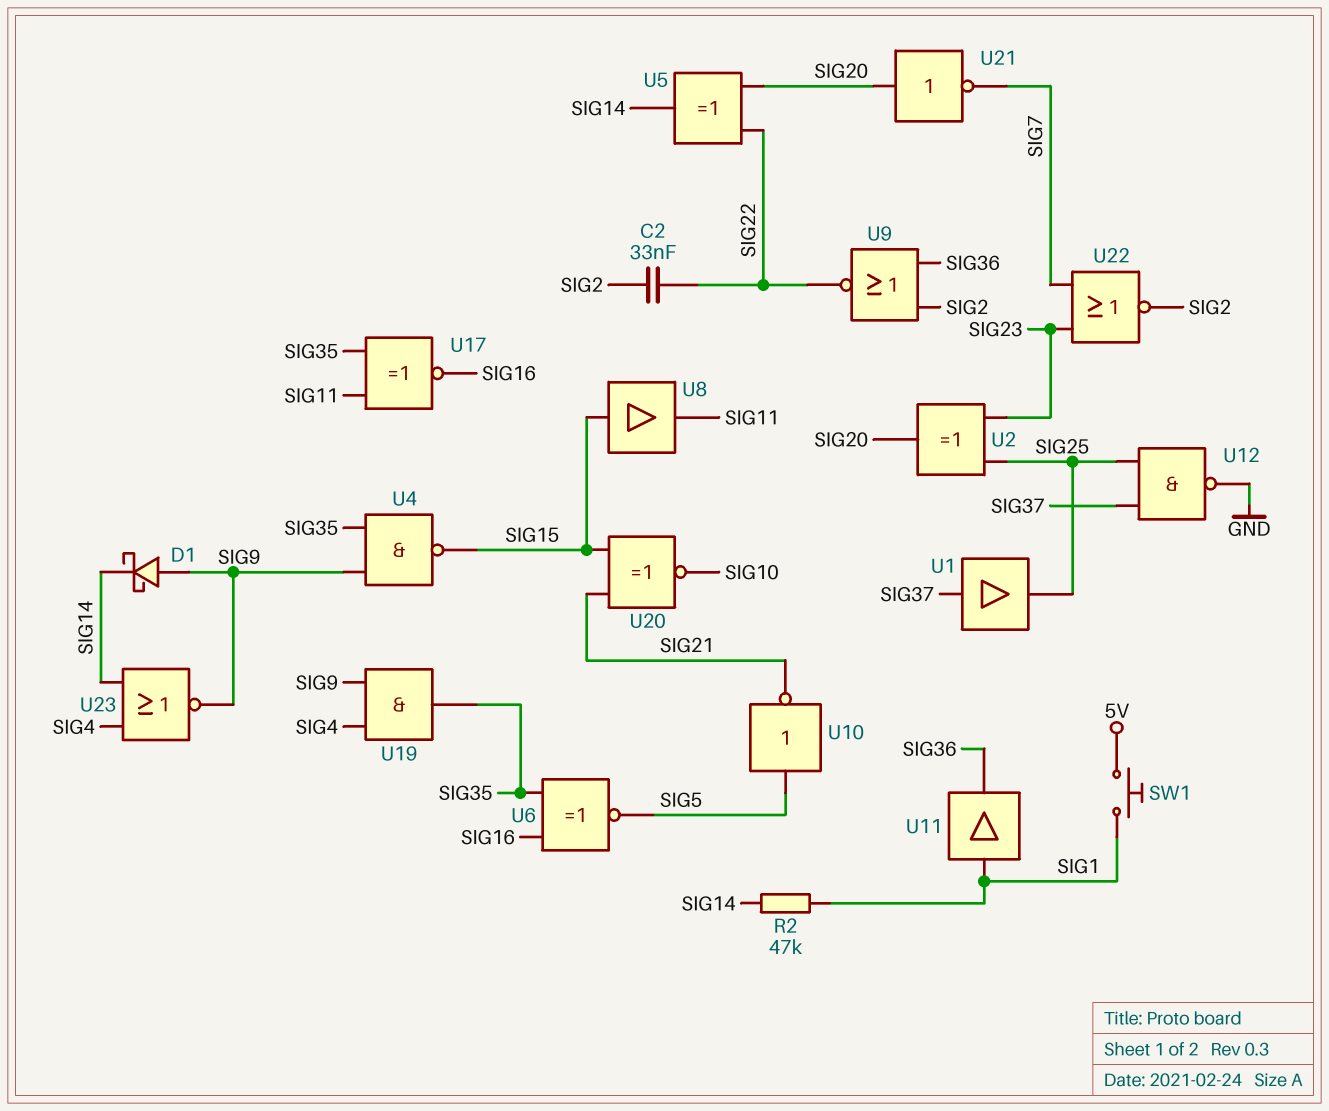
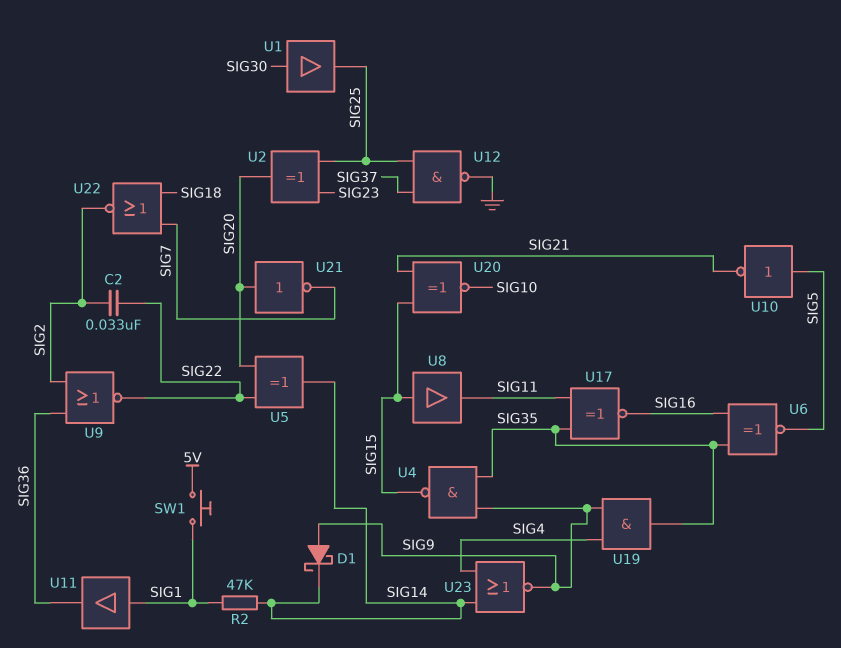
U1: buffer (in SIG37, out SIG25) -> buffer (in SIG30, out SIG25)
U22: NOR (in SIG7, in SIG23, out SIG2) -> NOR (in SIG7, in SIG18, out SIG2)

